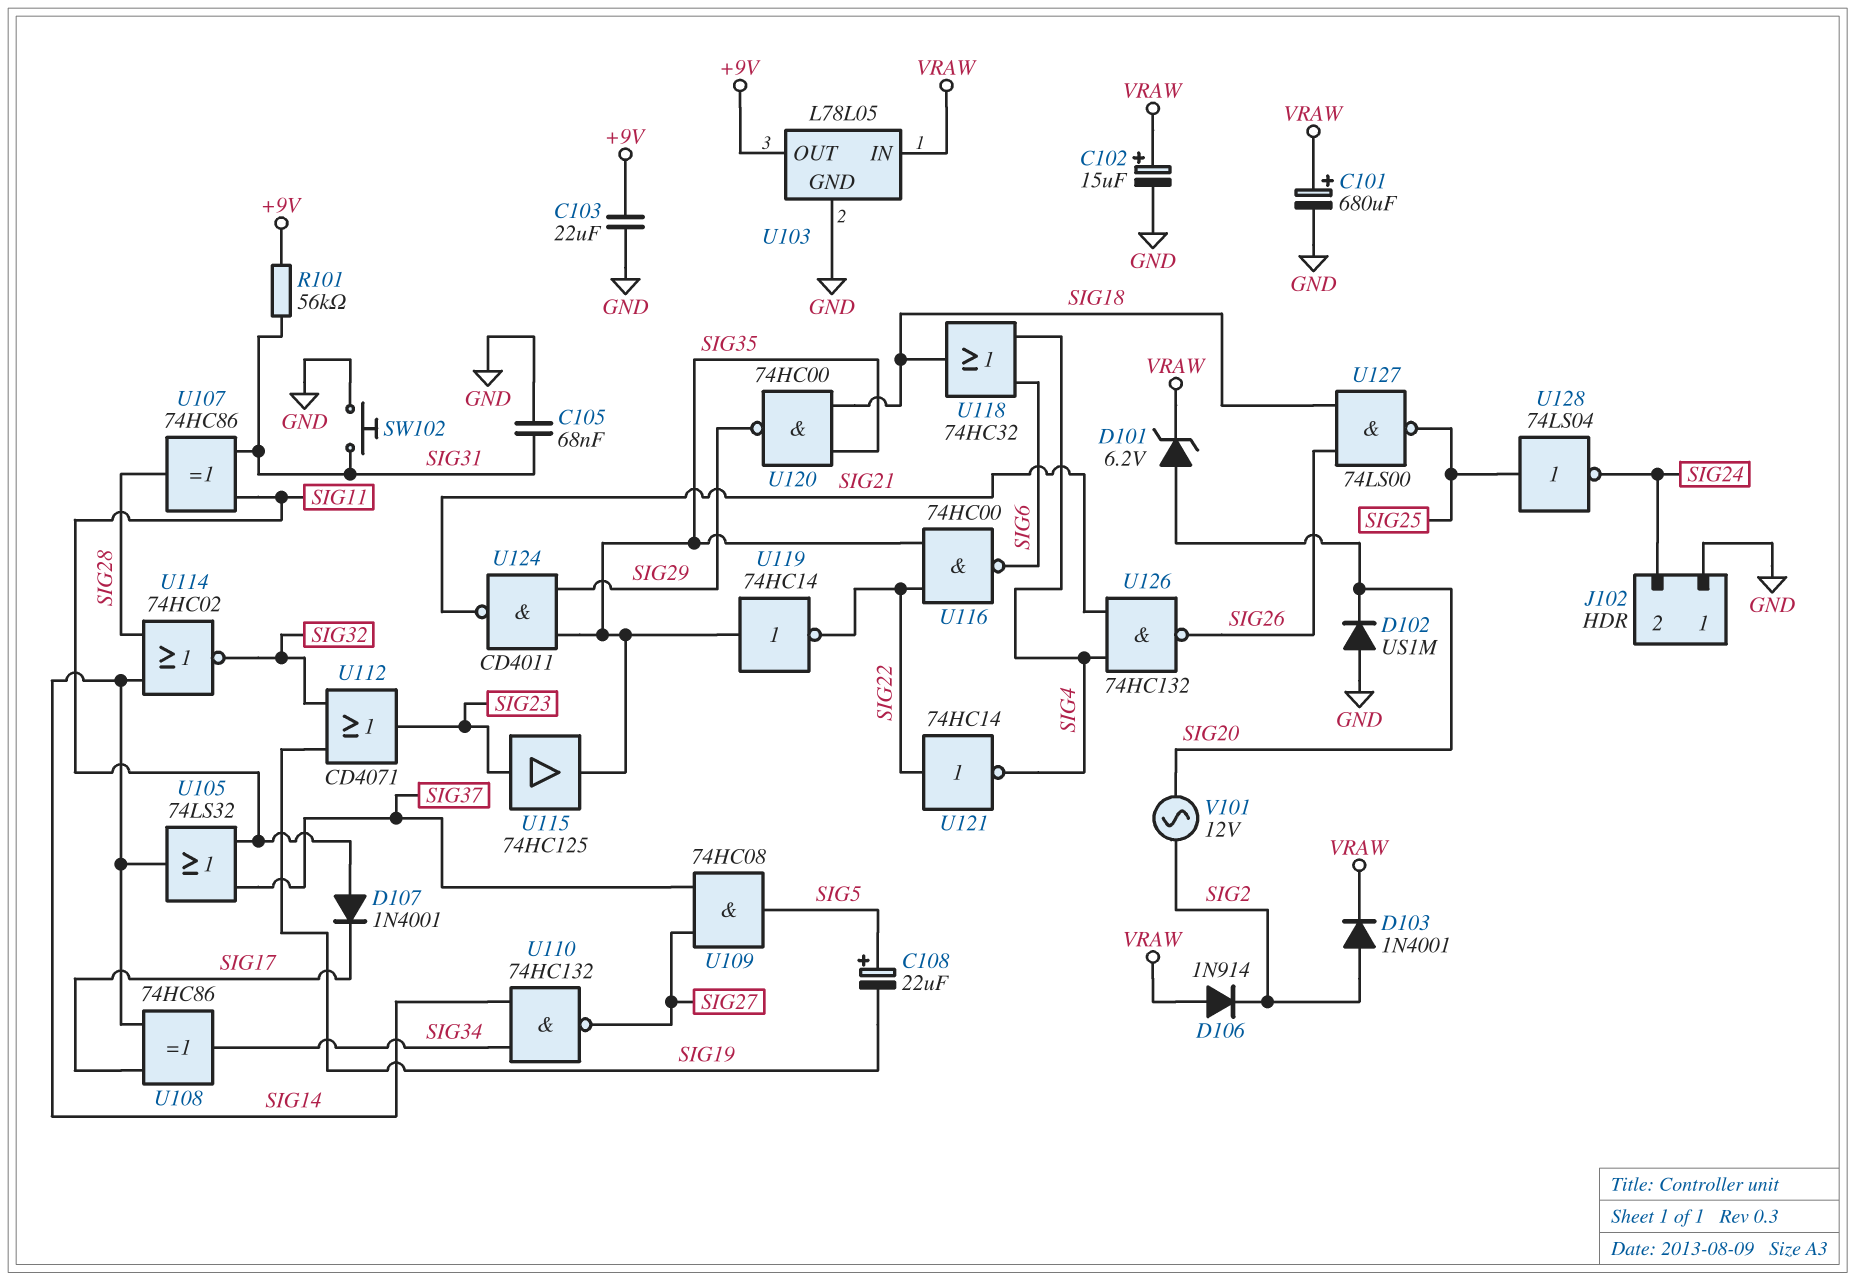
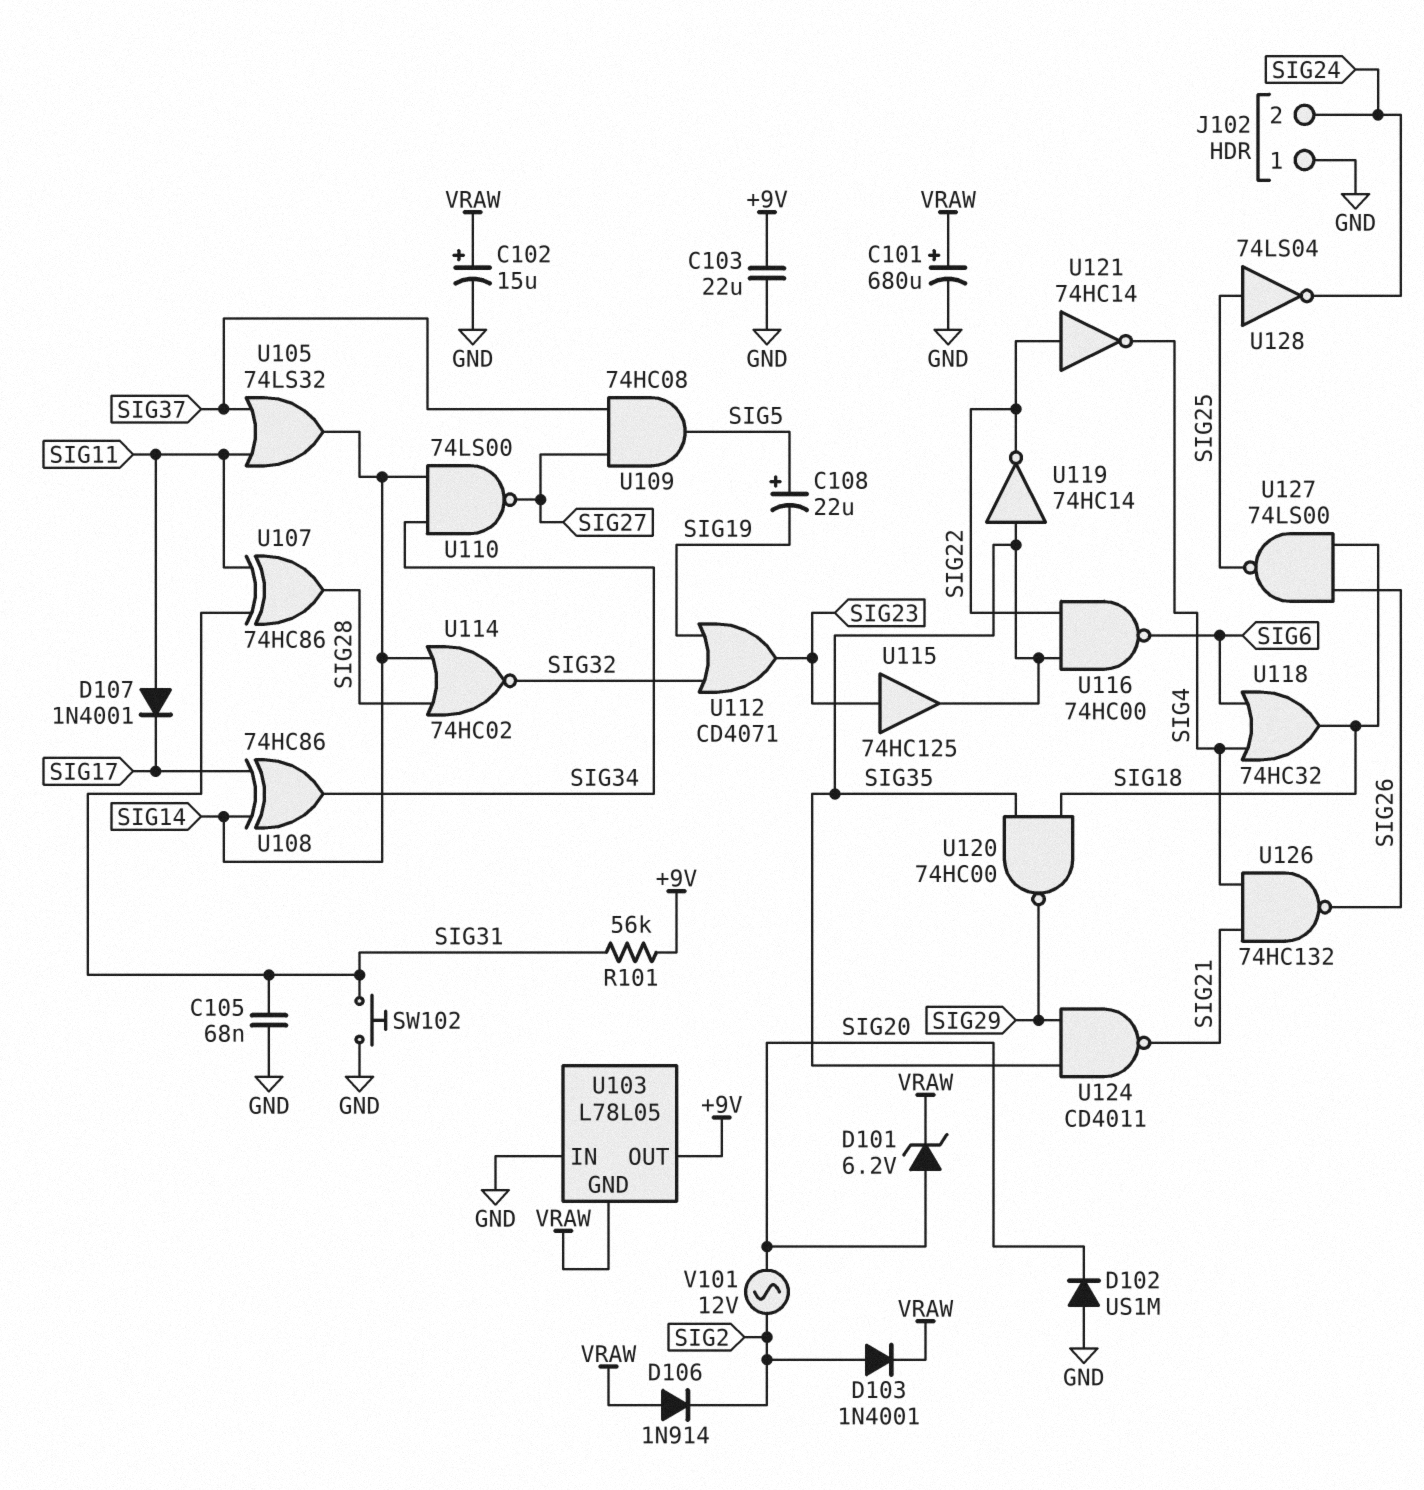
U103 pin GND: GND -> VRAW
U103 pin IN: VRAW -> GND
U110: NAND 74HC132 (in SIG14, in SIG34, out SIG27) -> NAND 74LS00 (in SIG14, in SIG34, out SIG27)

